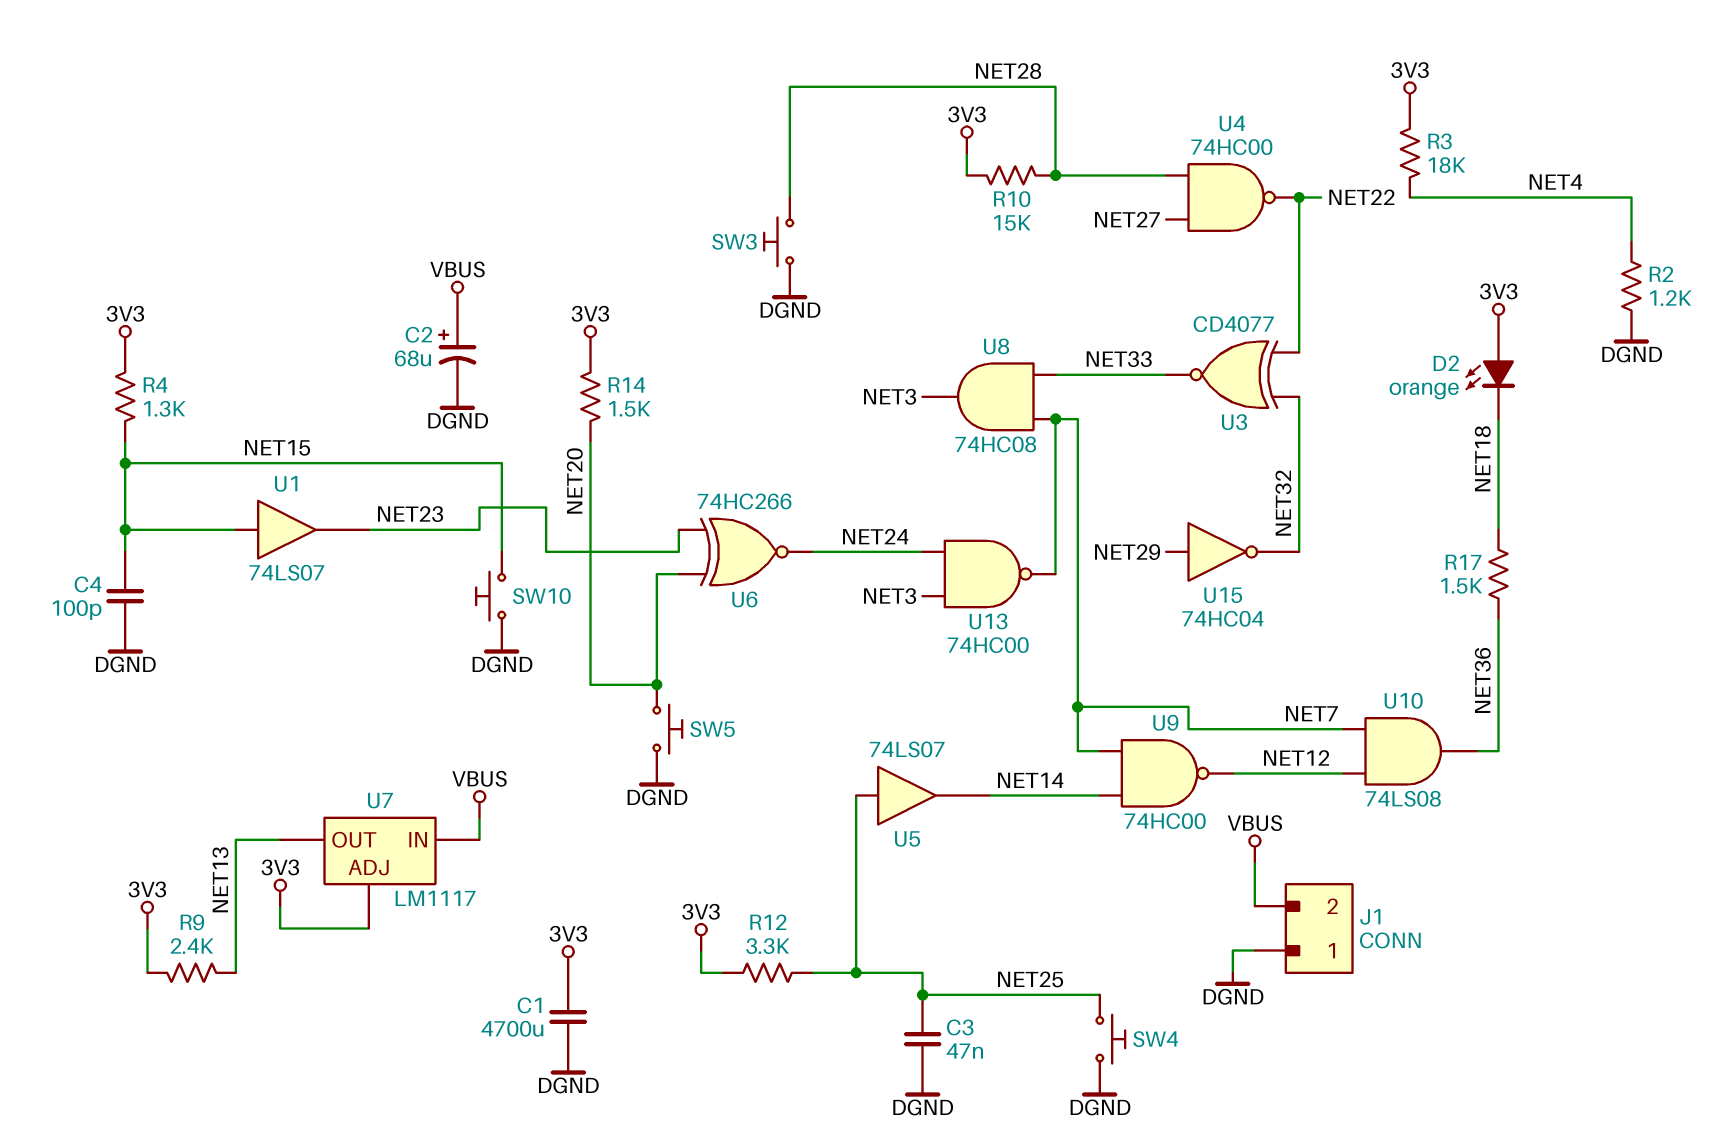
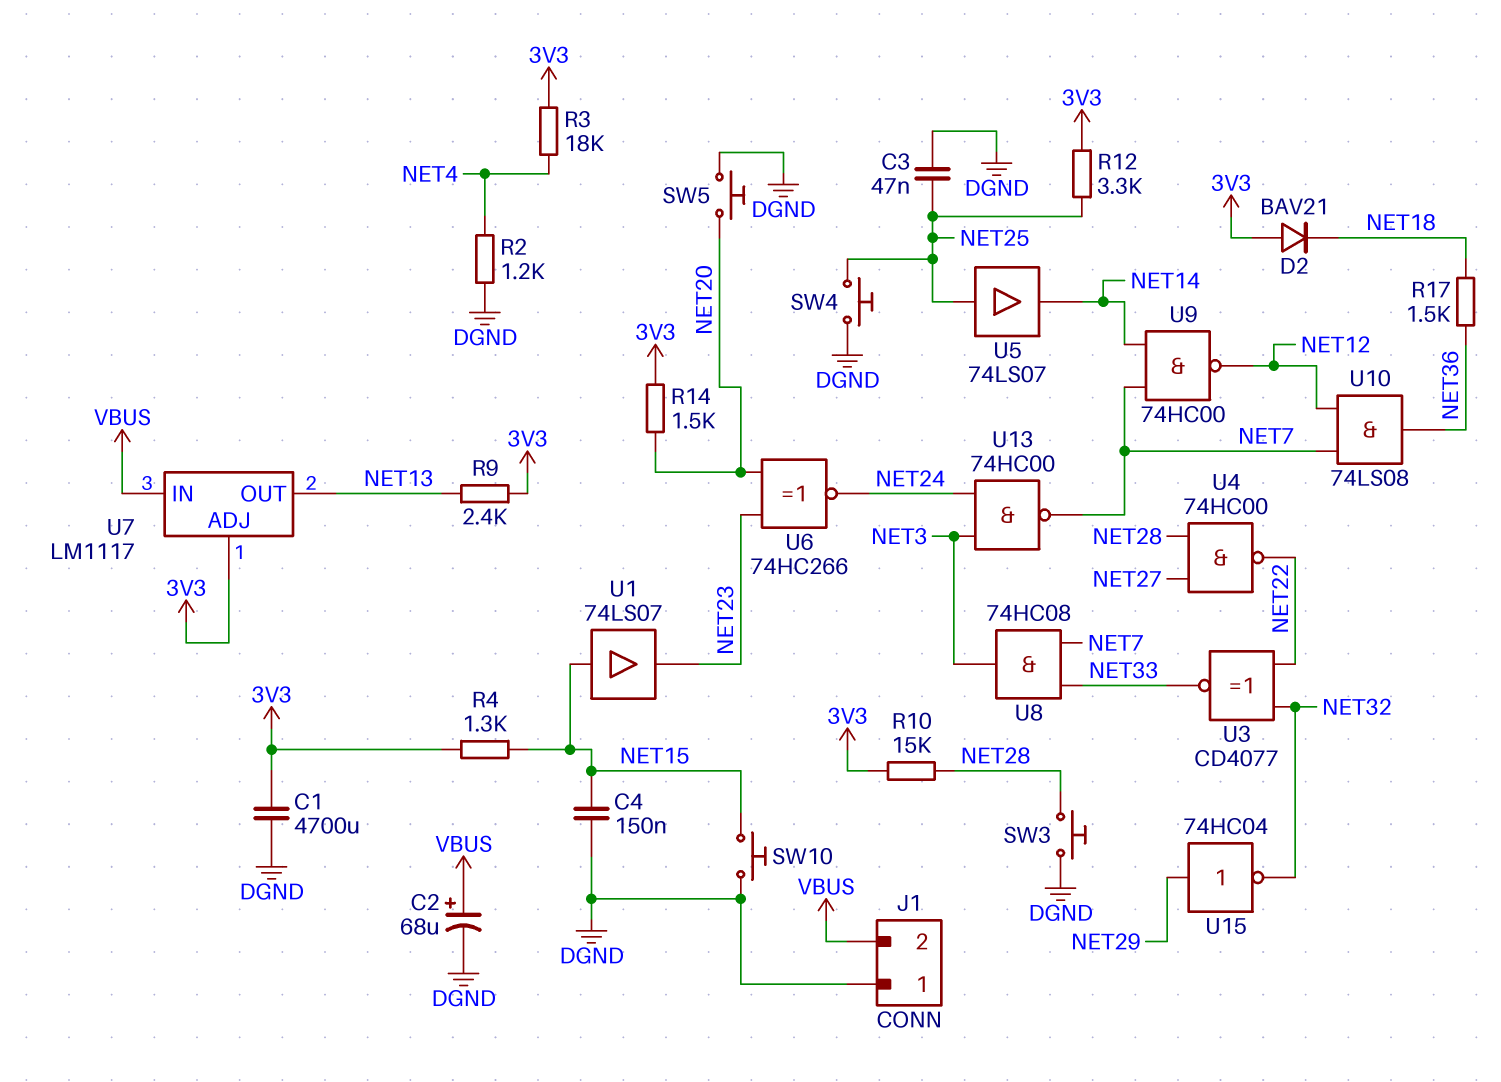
C4: 100pF (DGND, NET15) -> 150nF (DGND, NET15)
D2: LED orange (A 3V3, K NET18) -> diode BAV21 (A 3V3, K NET18)

